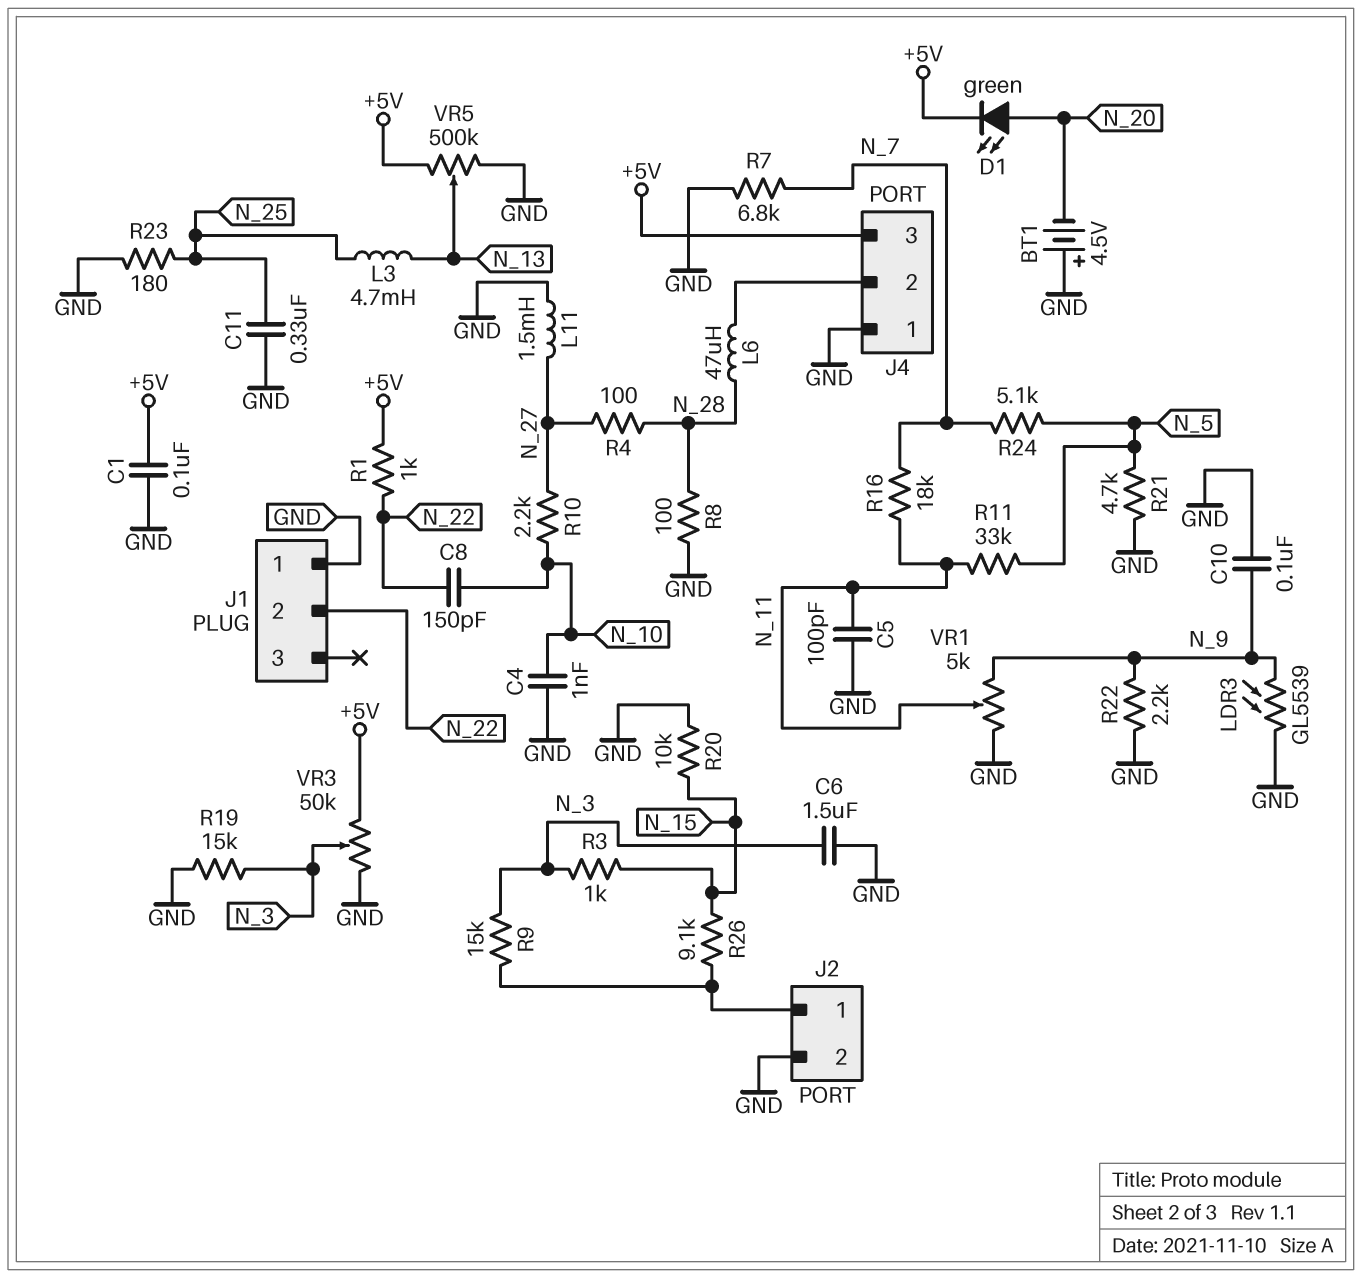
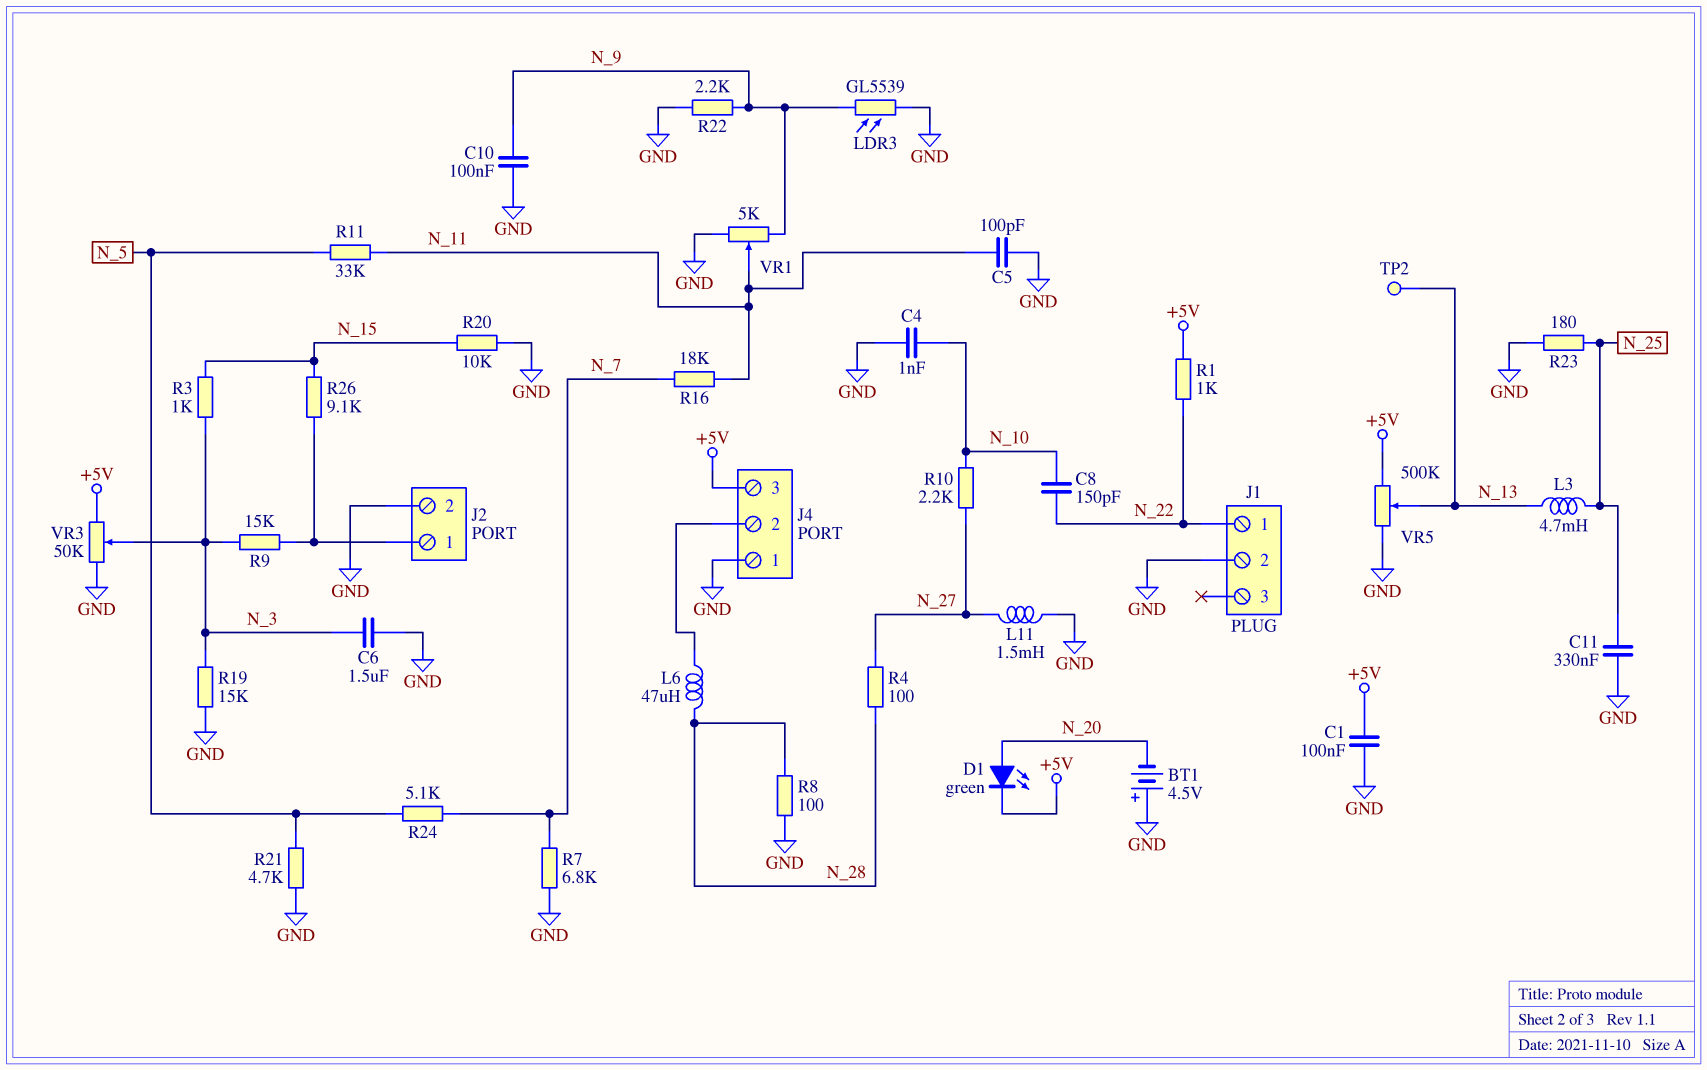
J1 pin 1: GND -> N_22
J1 pin 2: N_22 -> GND
TP2: none -> test point (N_13)

